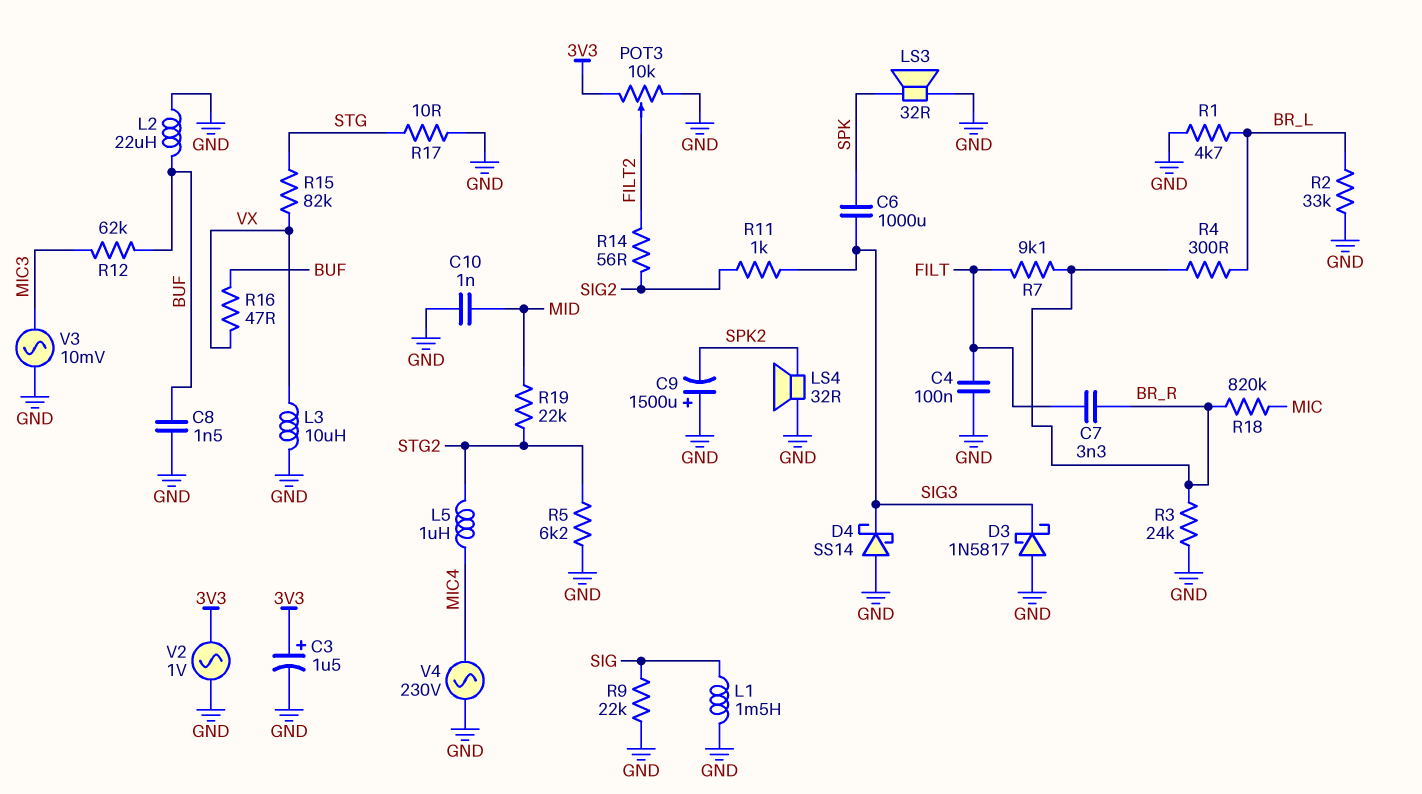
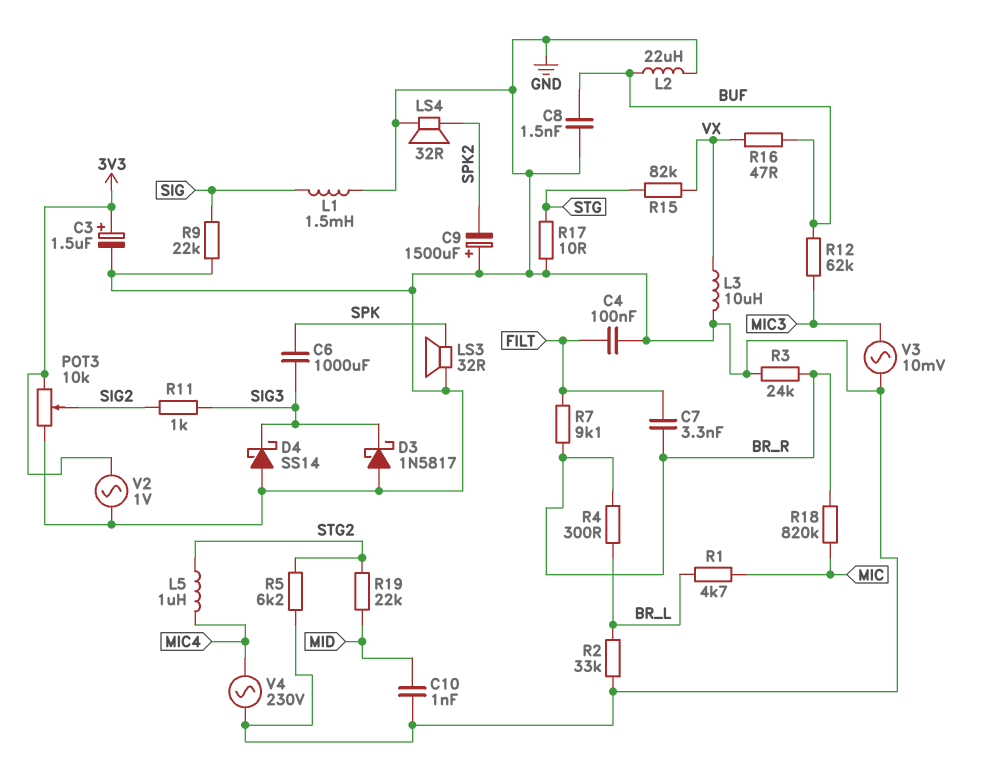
POT3: 10k (3V3, GND, wiper FILT2) -> 10k (3V3, GND, wiper SIG2)
R1: 4.7k (BR_L, GND) -> 4.7k (BR_L, MIC)
R14: 56 (FILT2, SIG2) -> none

